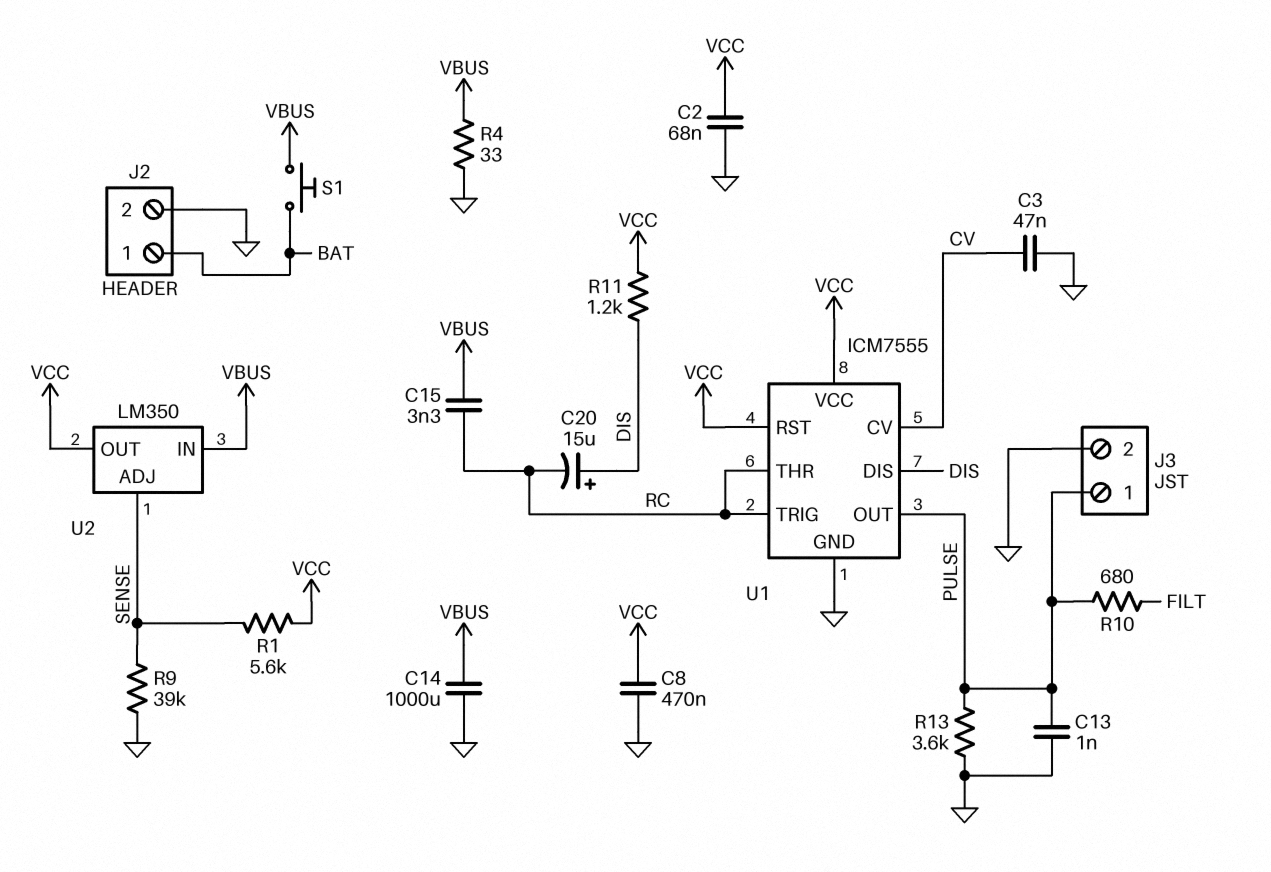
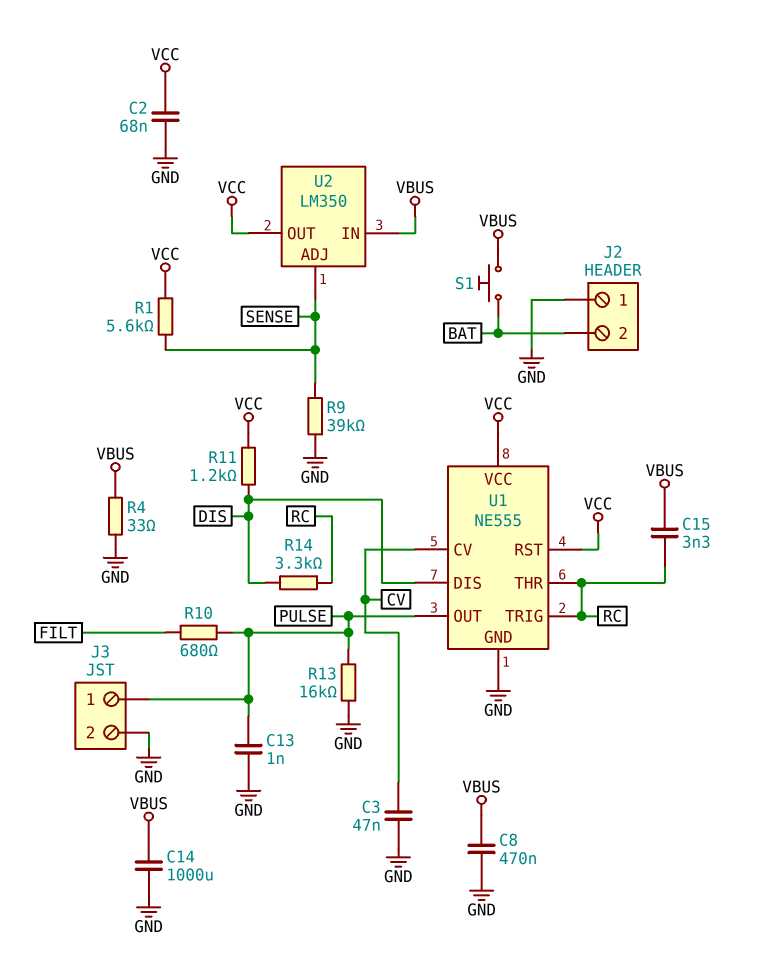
C8: 470nF (GND, VCC) -> 470nF (GND, VBUS)
C20: 15uF (plus DIS, minus RC) -> none
J2 pin 1: BAT -> GND
J2 pin 2: GND -> BAT
R13: 3.6k (GND, PULSE) -> 16k (GND, PULSE)
R14: none -> 3.3k (DIS, RC)
U1: ICM7555 -> NE555

